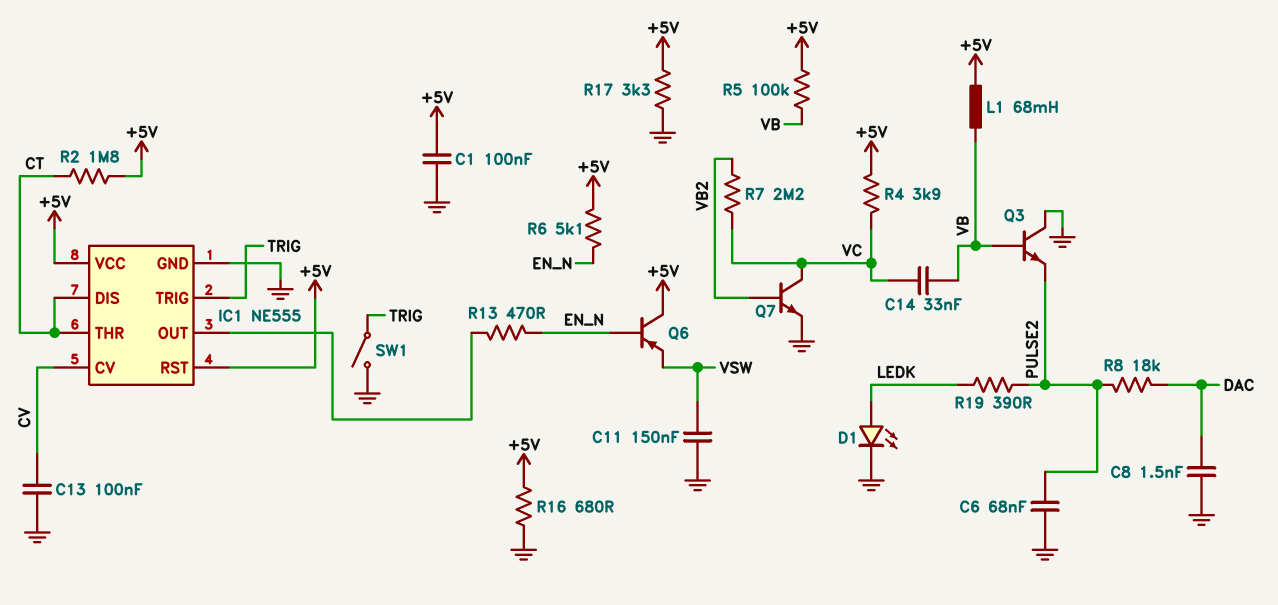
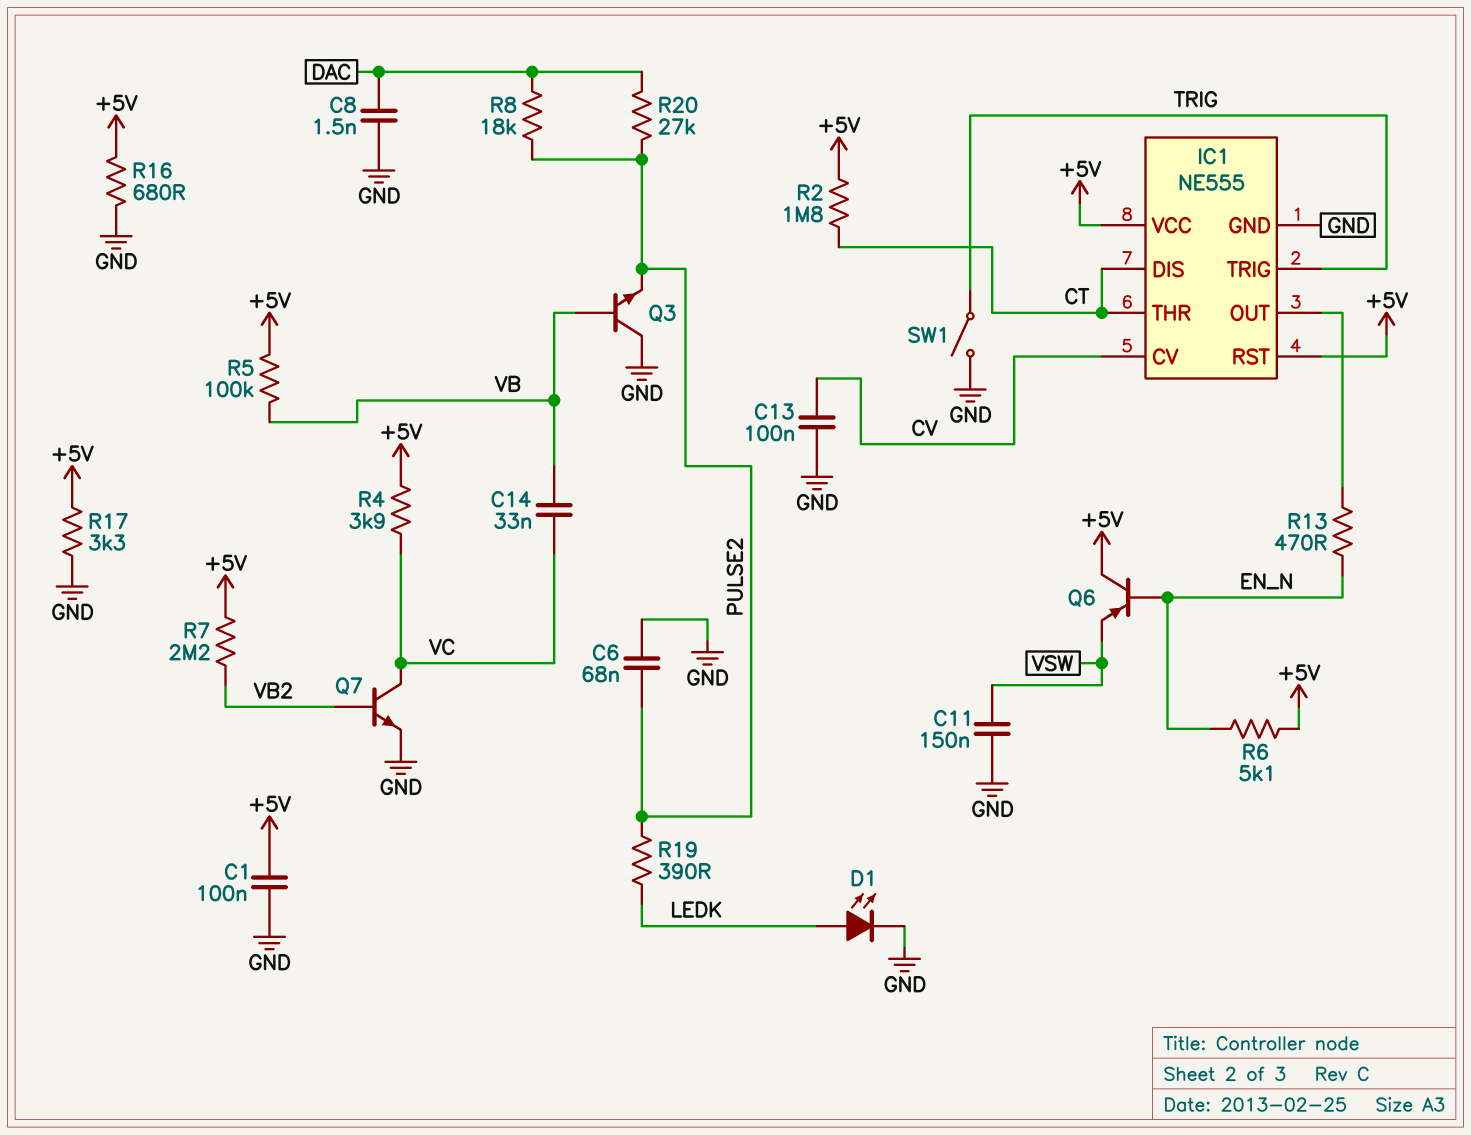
L1: 68mH (+5V, VB) -> none
R7: 2.2M (VB2, VC) -> 2.2M (+5V, VB2)
R20: none -> 27k (DAC, PULSE2)

